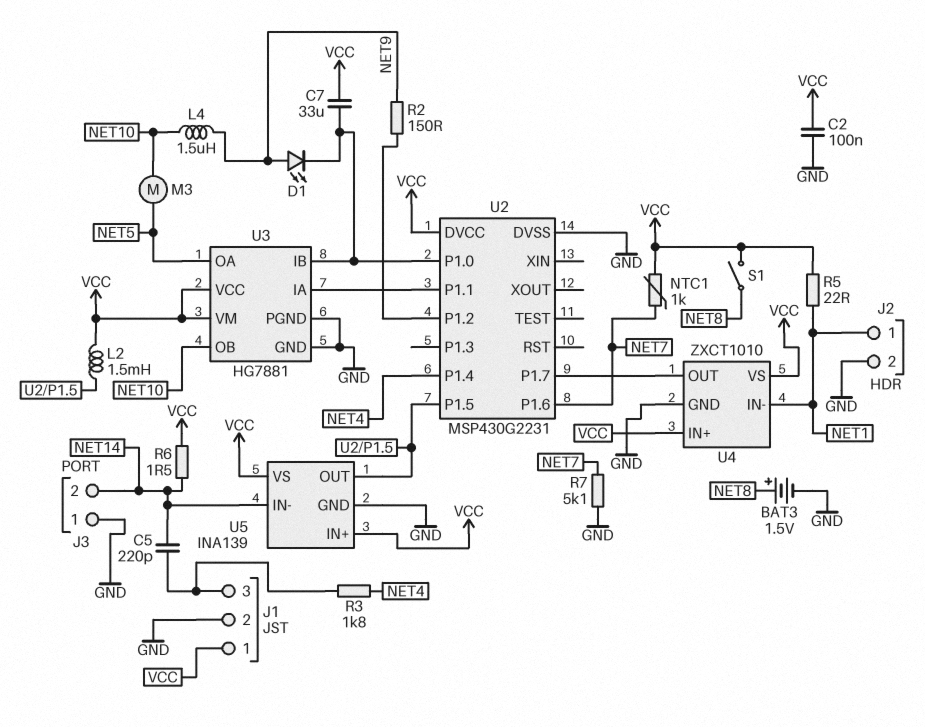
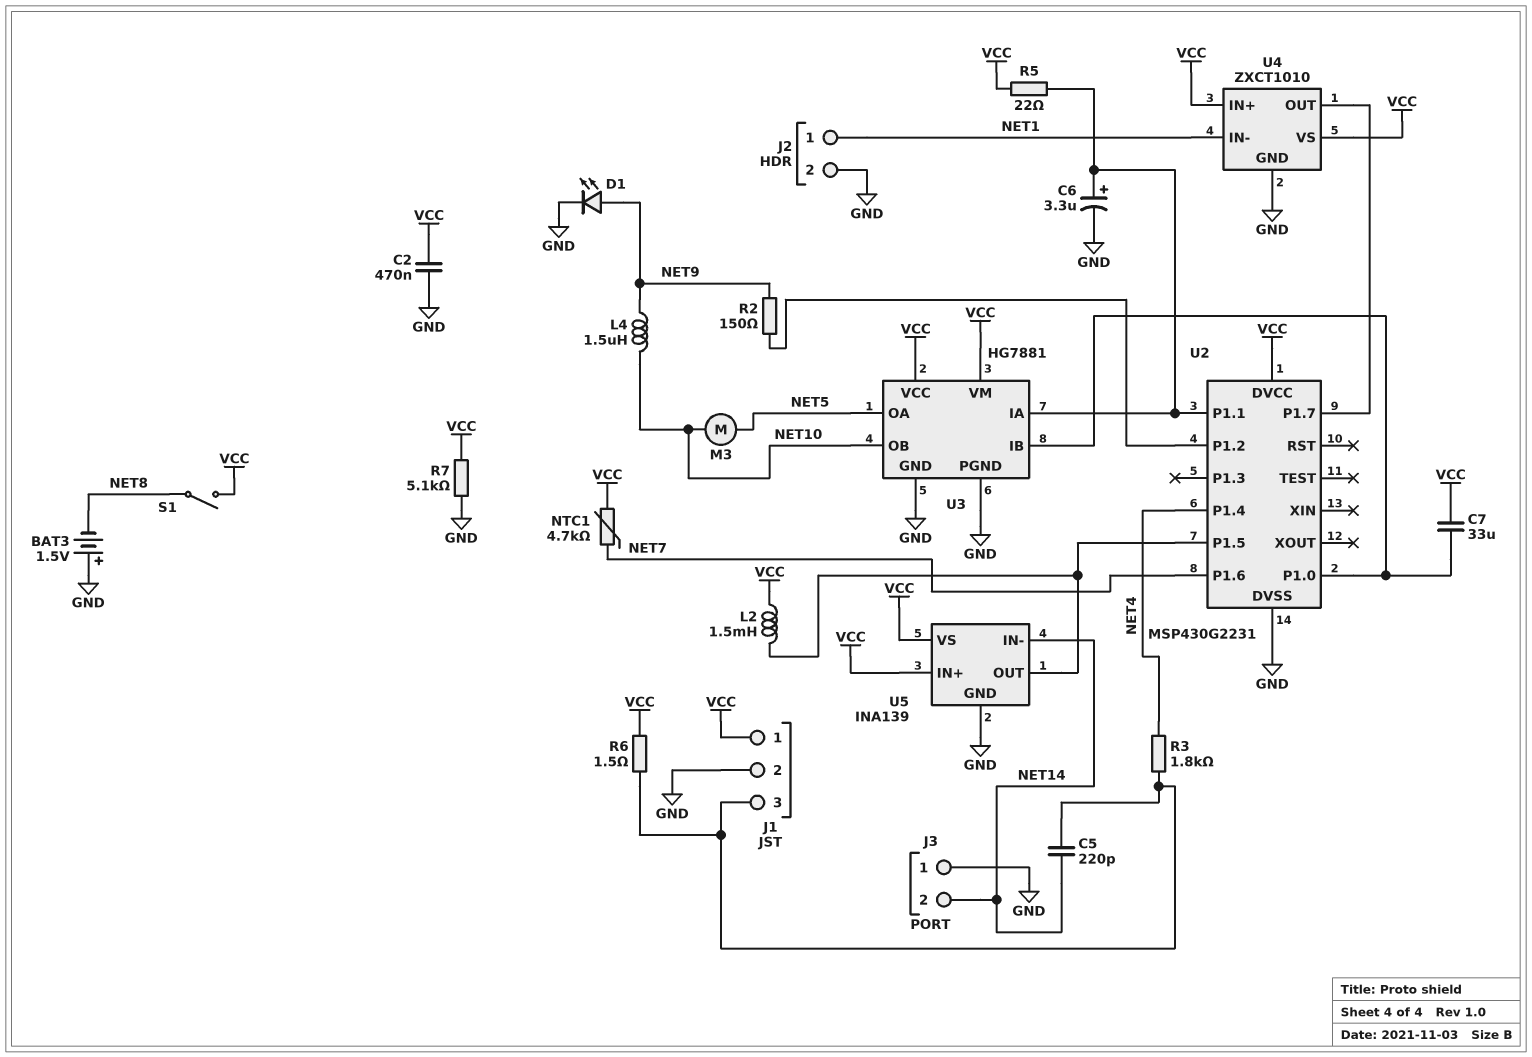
BAT3: 1.5V (plus NET8, minus GND) -> 1.5V (plus GND, minus NET8)
C2: 100nF (GND, VCC) -> 470nF (GND, VCC)
C6: none -> 3.3uF (plus U2/P1.1, minus GND)
D1: LED (A NET9, K U2/P1.0) -> LED (A NET9, K GND)
NTC1: 1k (NET7, VCC) -> 4.7k (NET7, VCC)
R5: 22 (NET1, VCC) -> 22 (U2/P1.1, VCC)
R6: 1.5 (NET14, VCC) -> 1.5 (J1/3, VCC)
R7: 5.1k (GND, NET7) -> 5.1k (GND, VCC)

